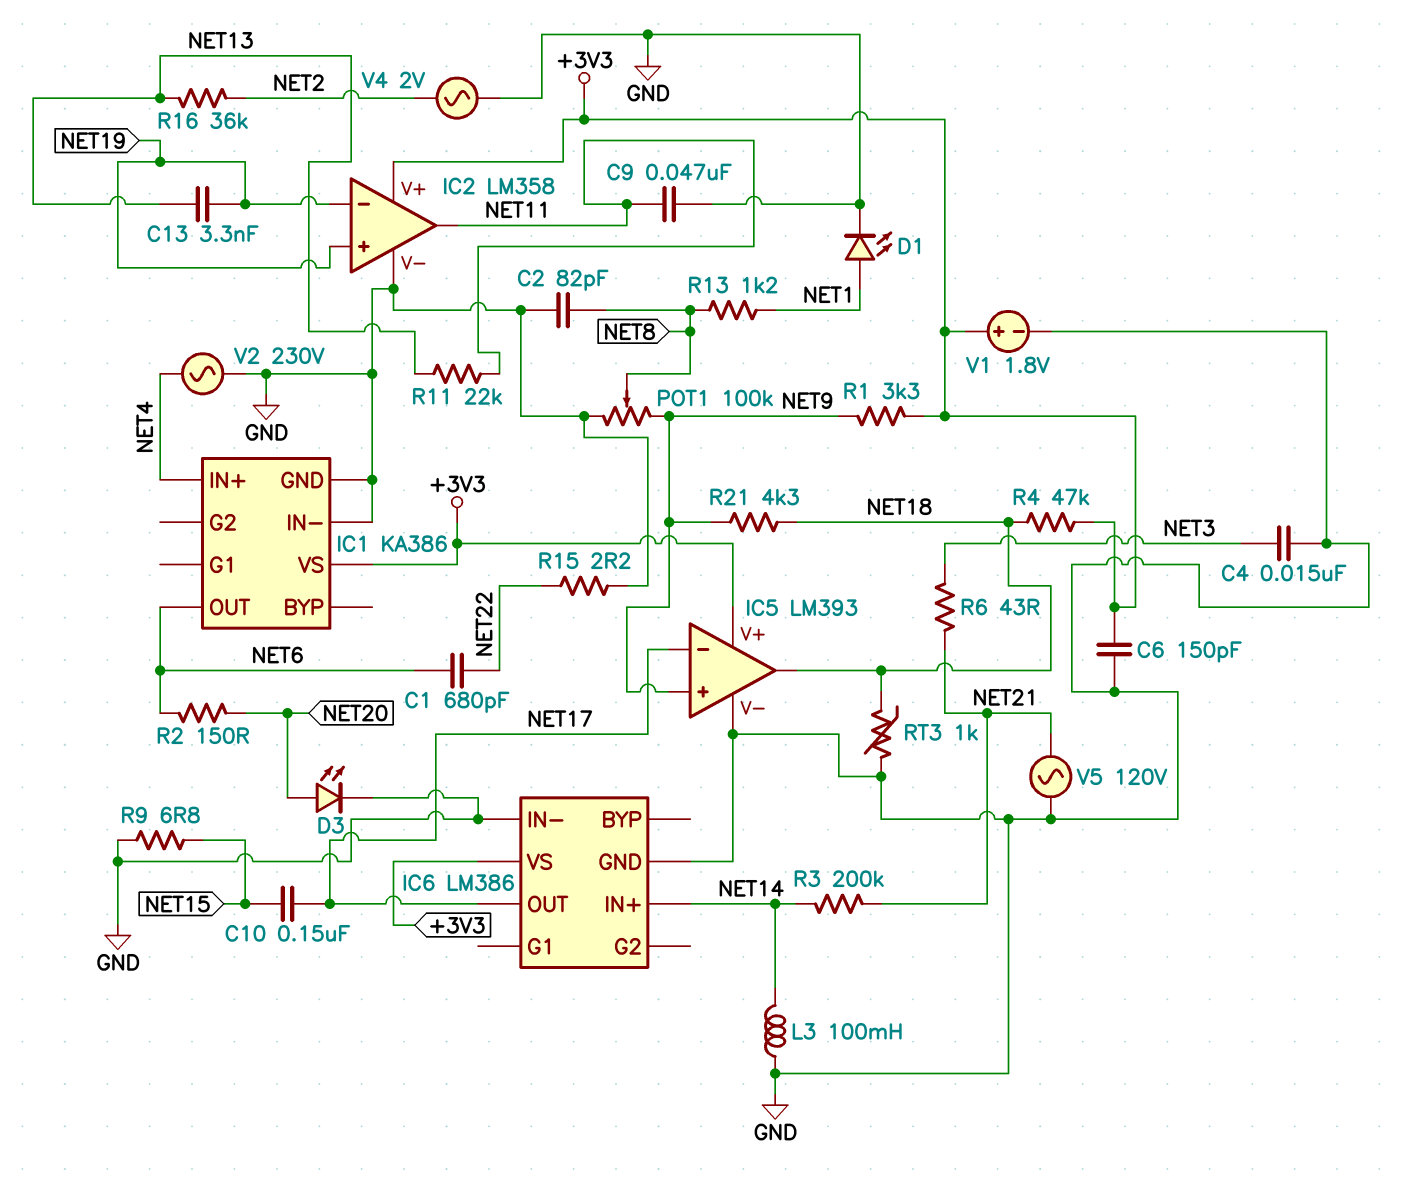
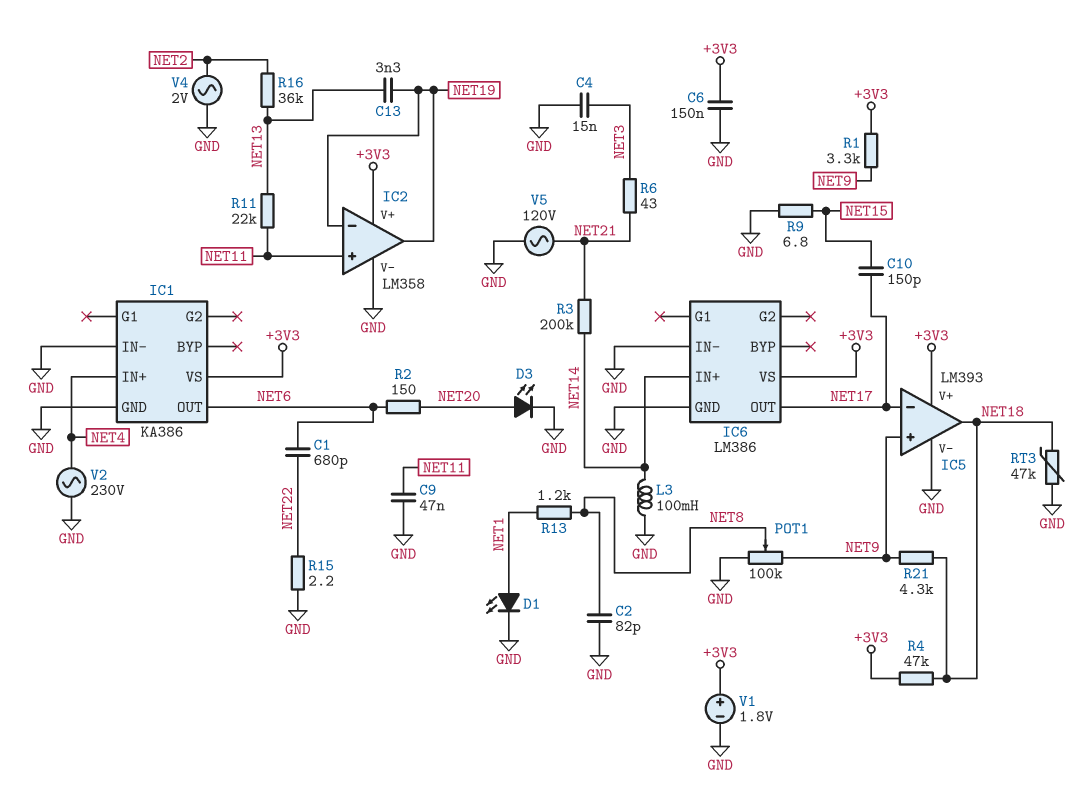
C6: 150pF (+3V3, GND) -> 150nF (+3V3, GND)
C10: 150nF (NET15, NET17) -> 150pF (NET15, NET17)
IC2 pin in+: NET19 -> NET11
IC2 pin out: NET11 -> NET19
RT3: 1k (GND, NET18) -> 47k (GND, NET18)

